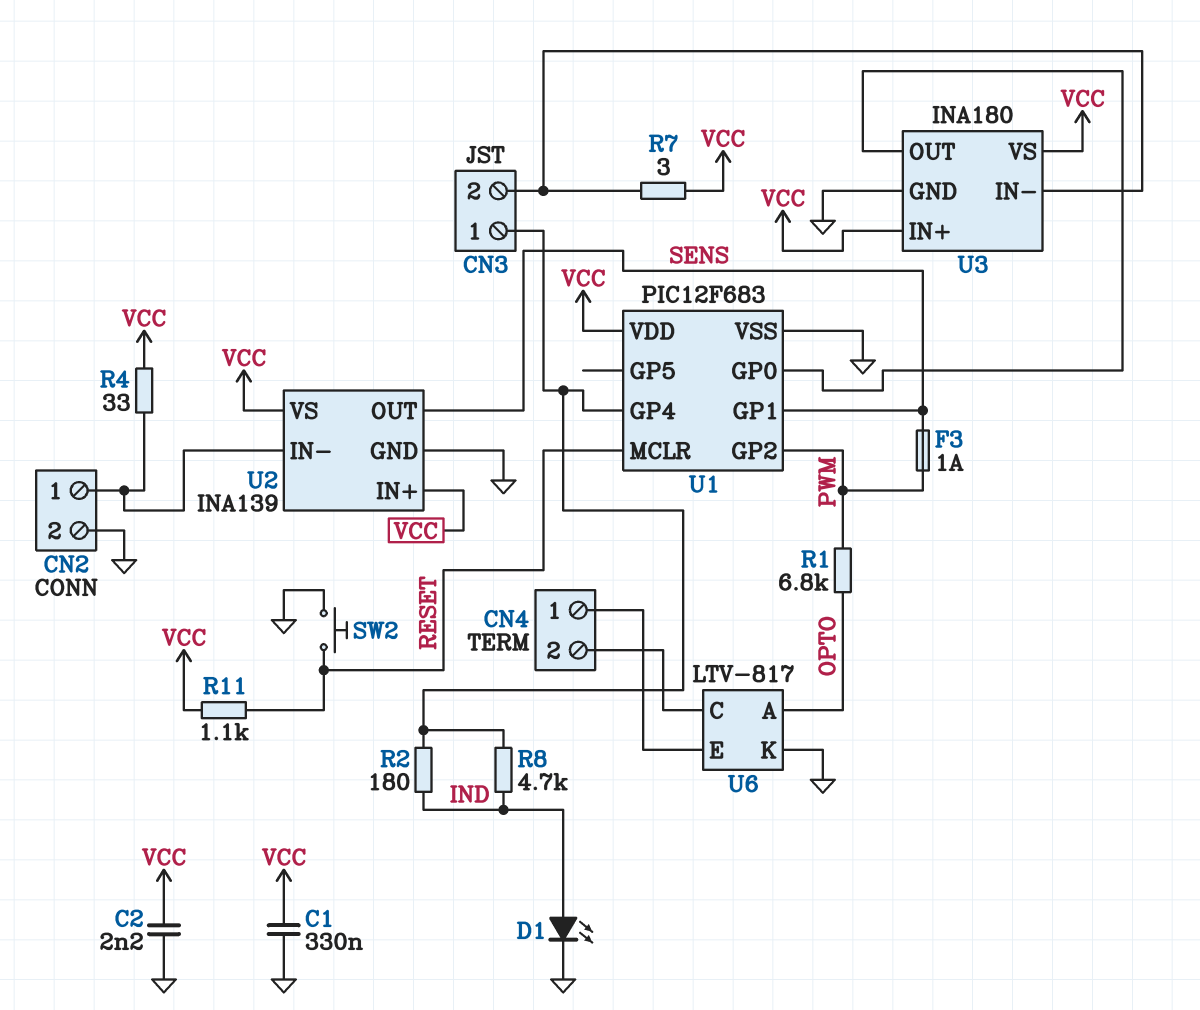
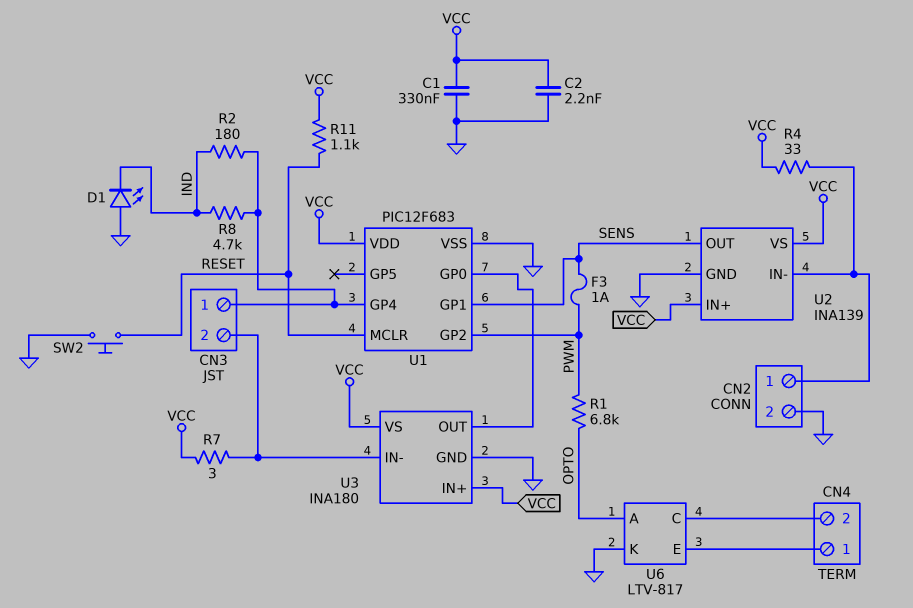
D1: LED (A IND, K GND) -> LED (A GND, K IND)

